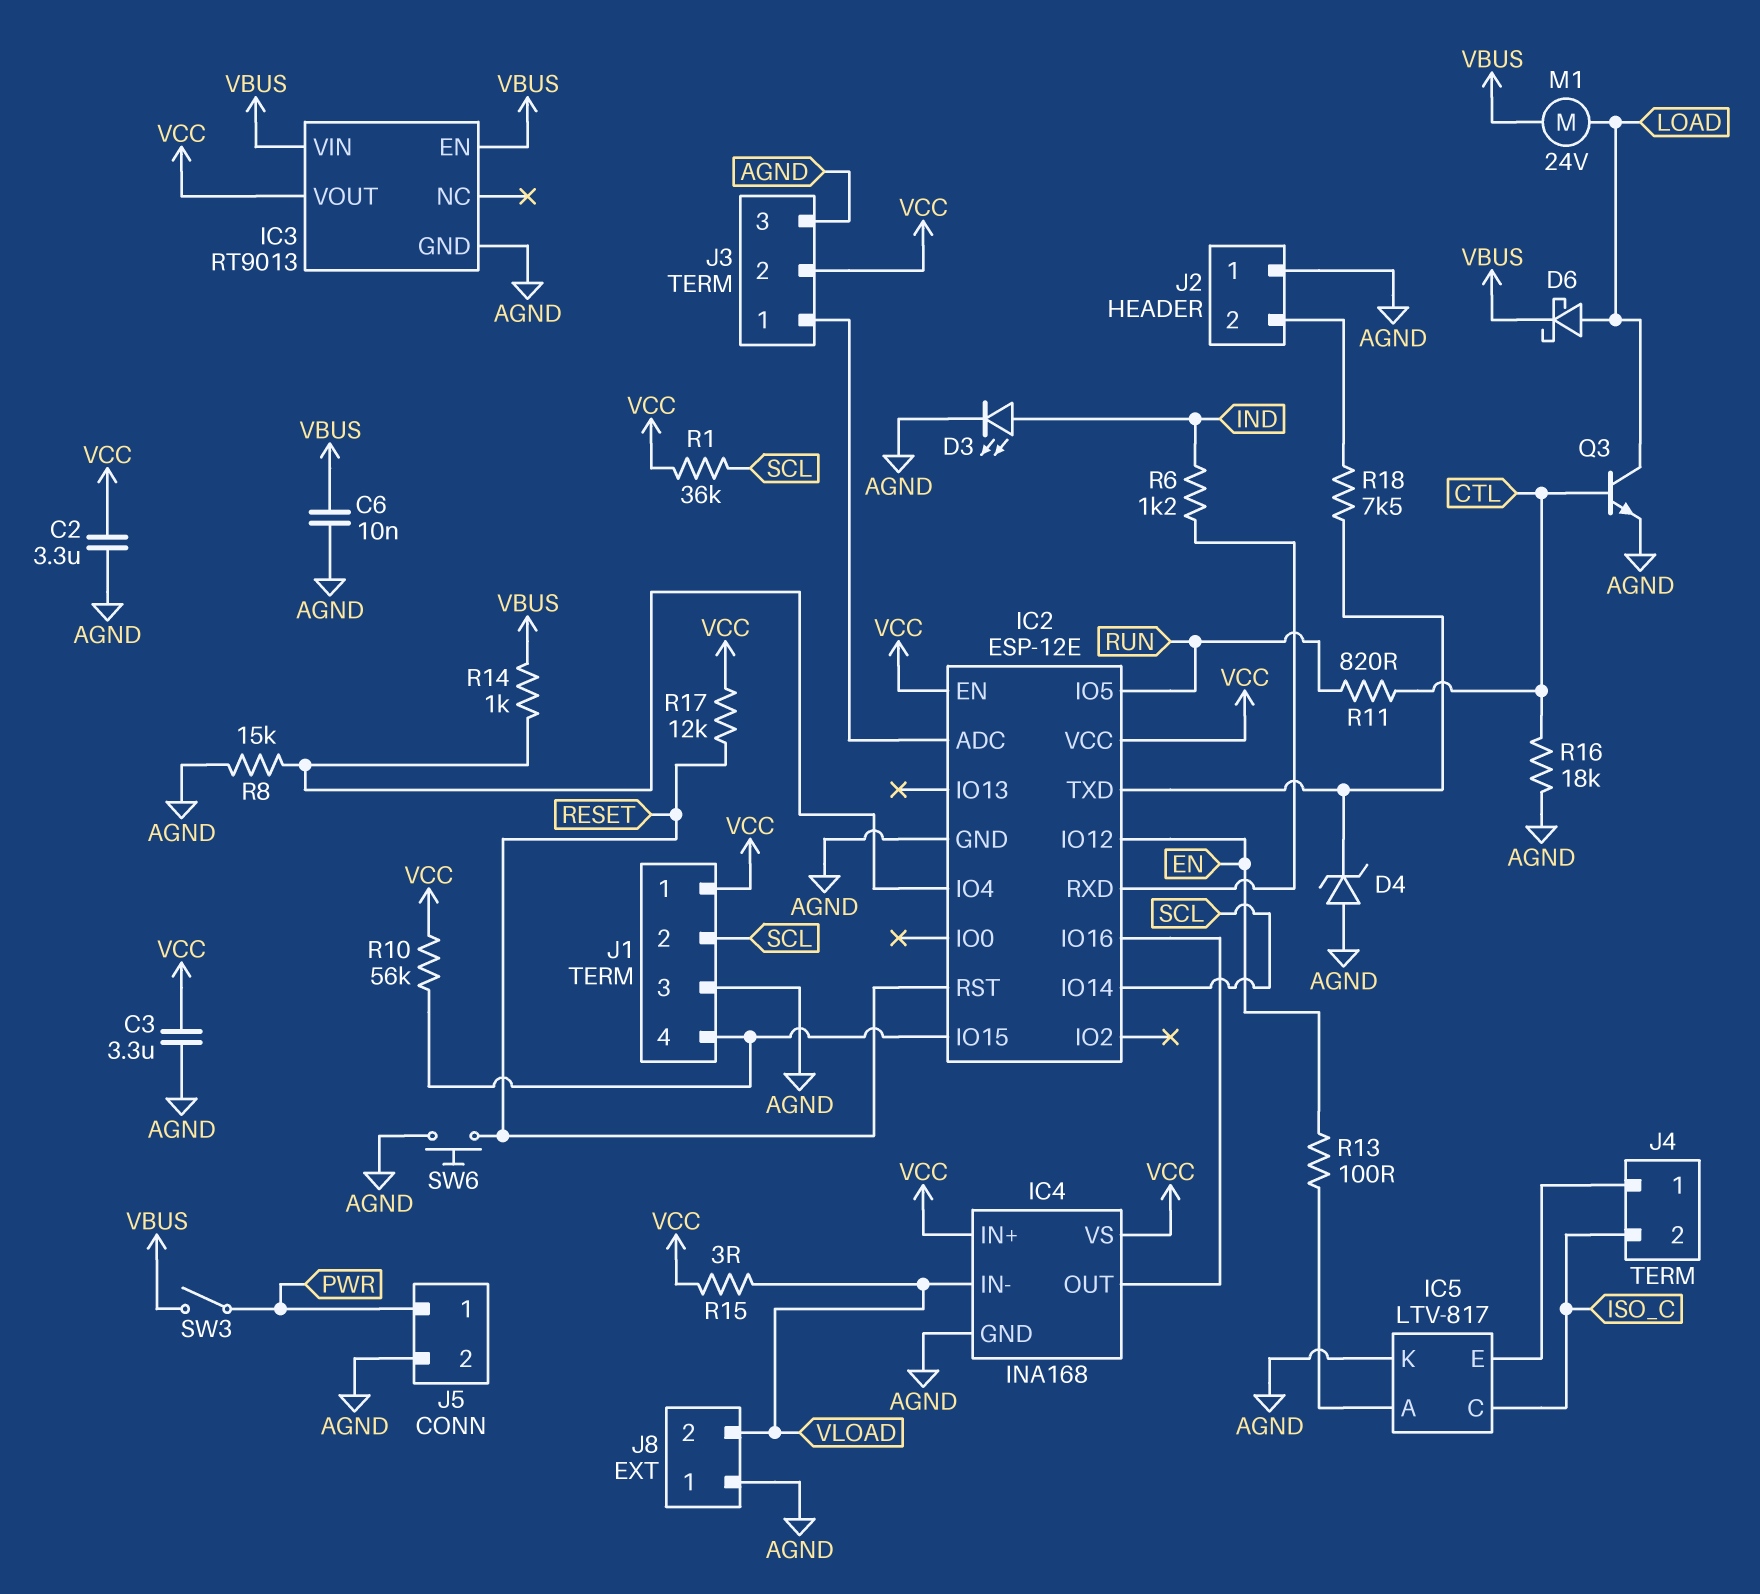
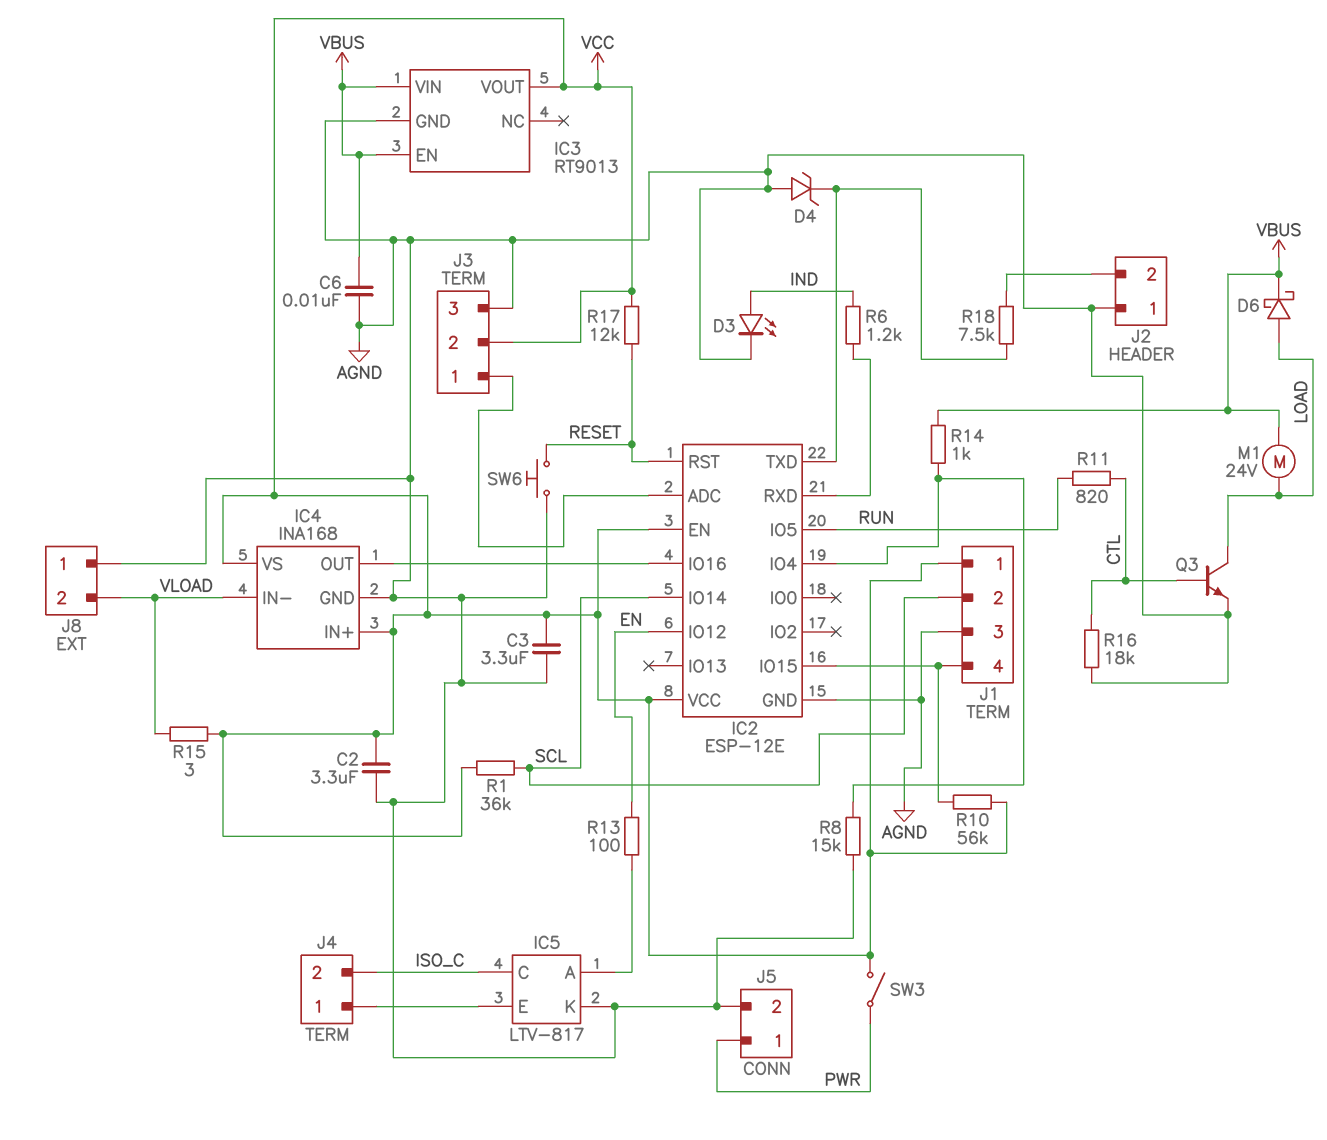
SW3: switch (PWR, VBUS) -> switch (PWR, VCC)

